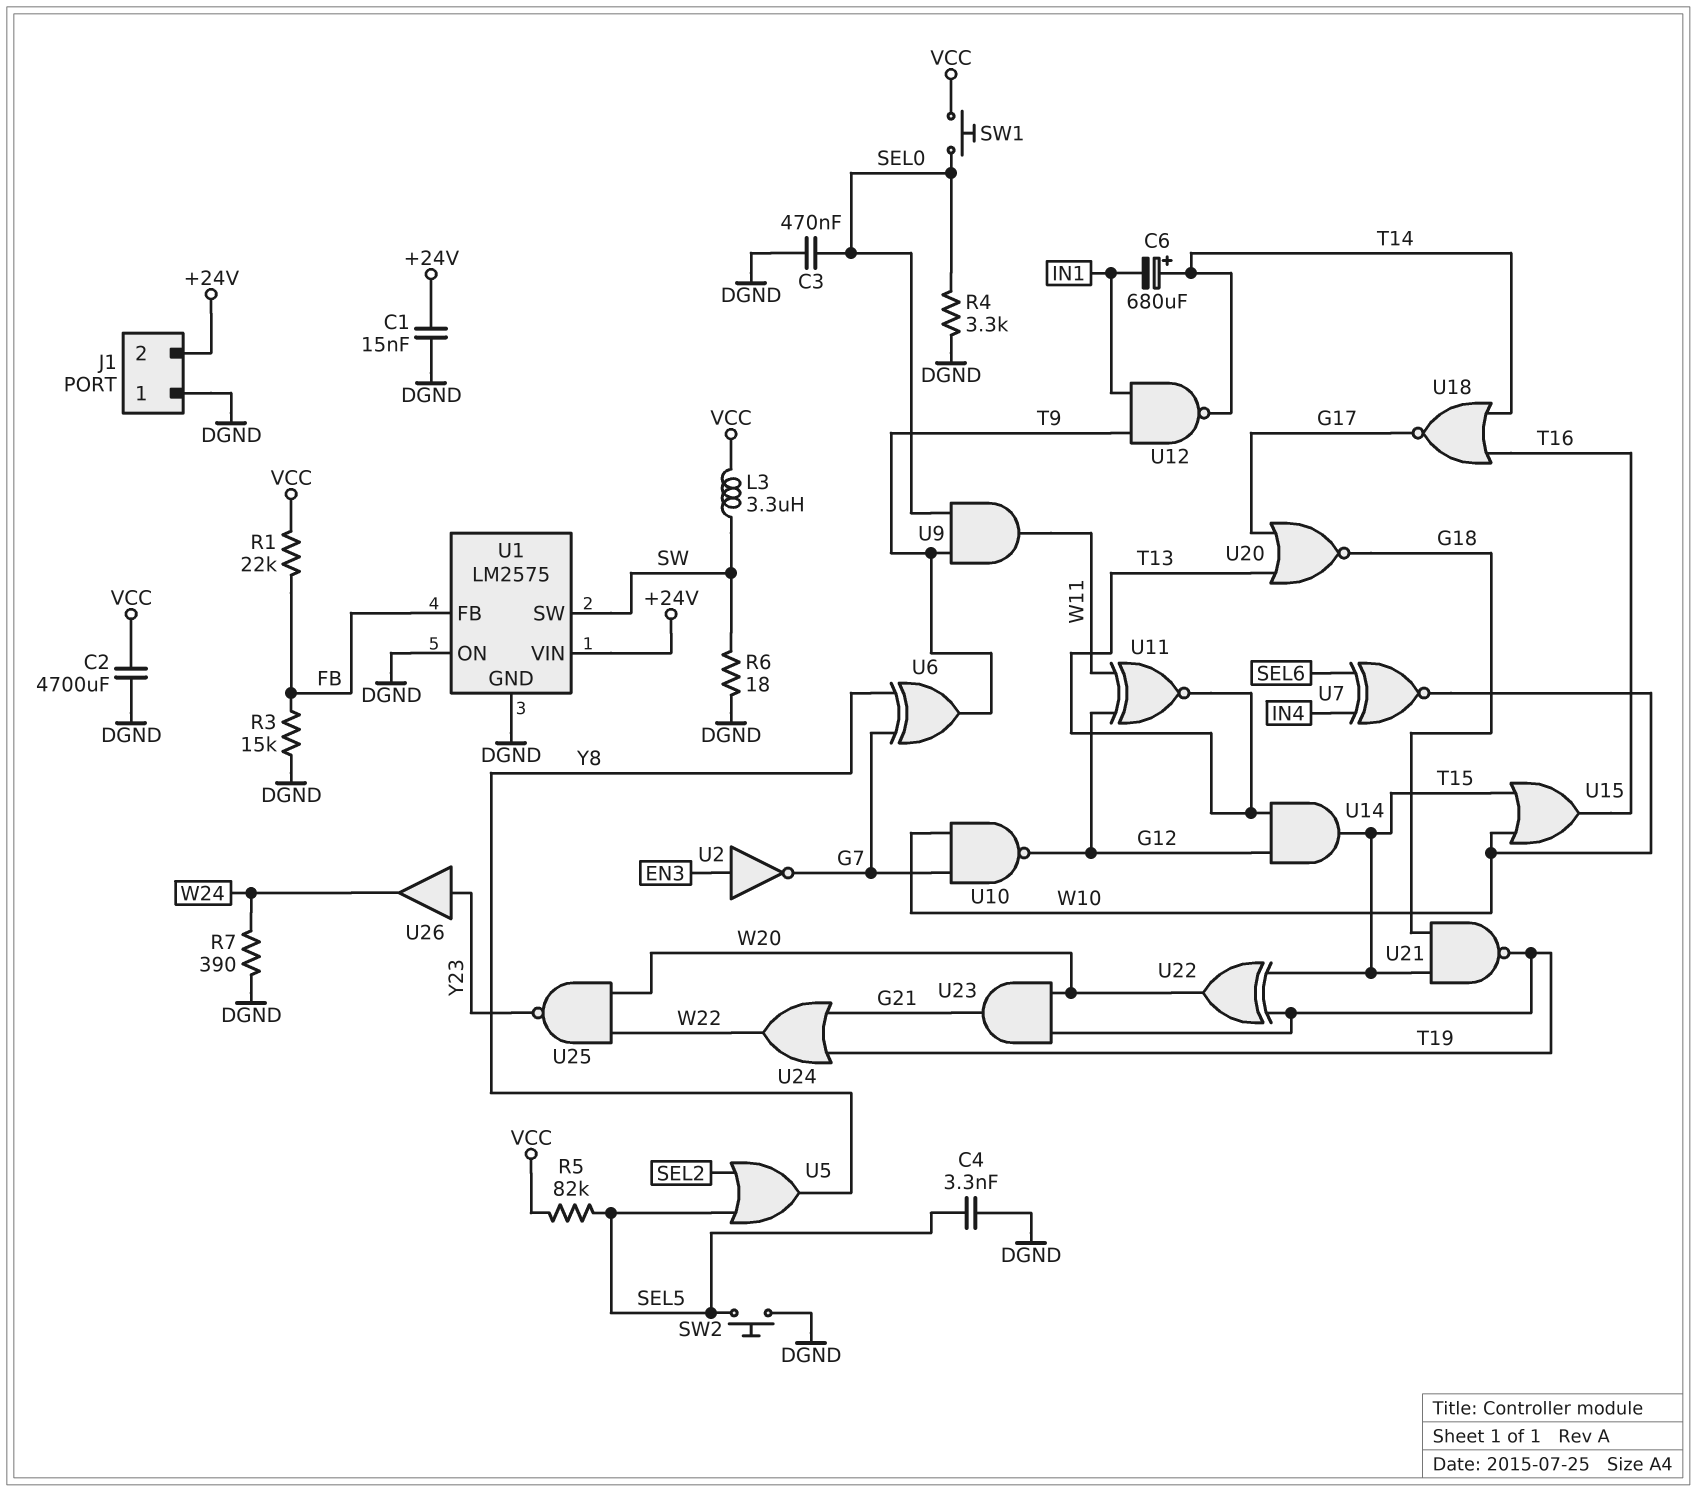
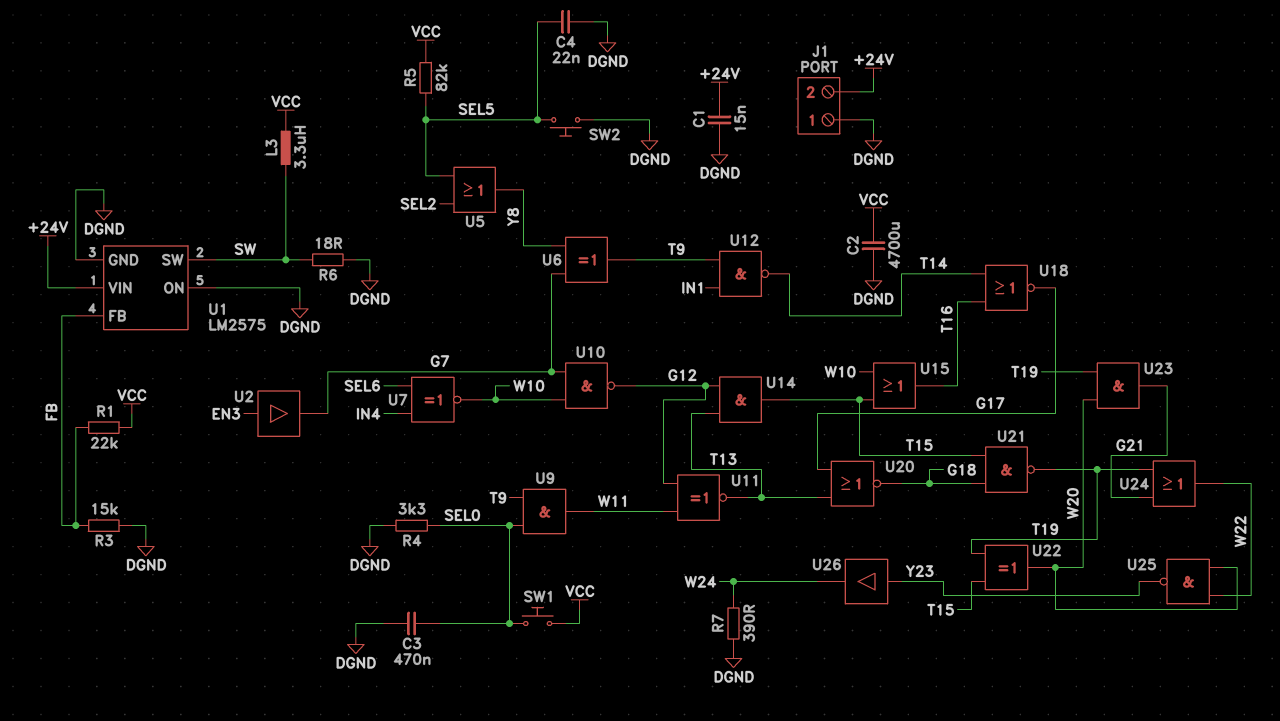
C4: 3.3nF (DGND, SEL5) -> 22nF (DGND, SEL5)
C6: 680uF (plus T14, minus IN1) -> none
U2: NOT (in EN3, out G7) -> buffer (in EN3, out G7)

